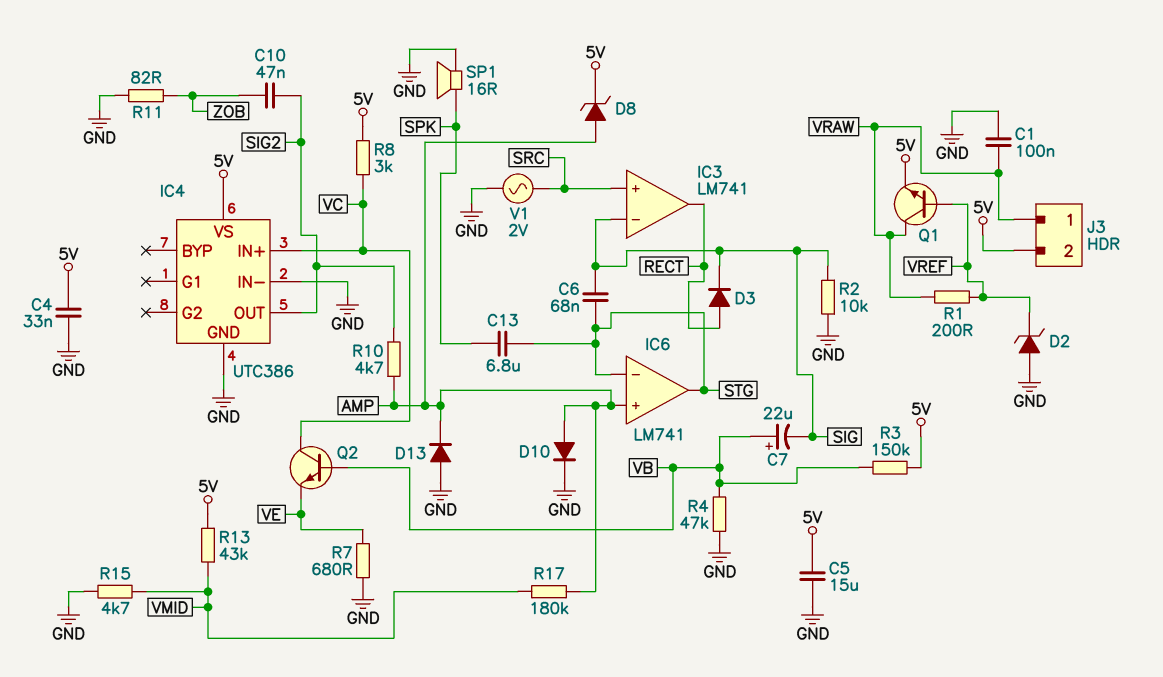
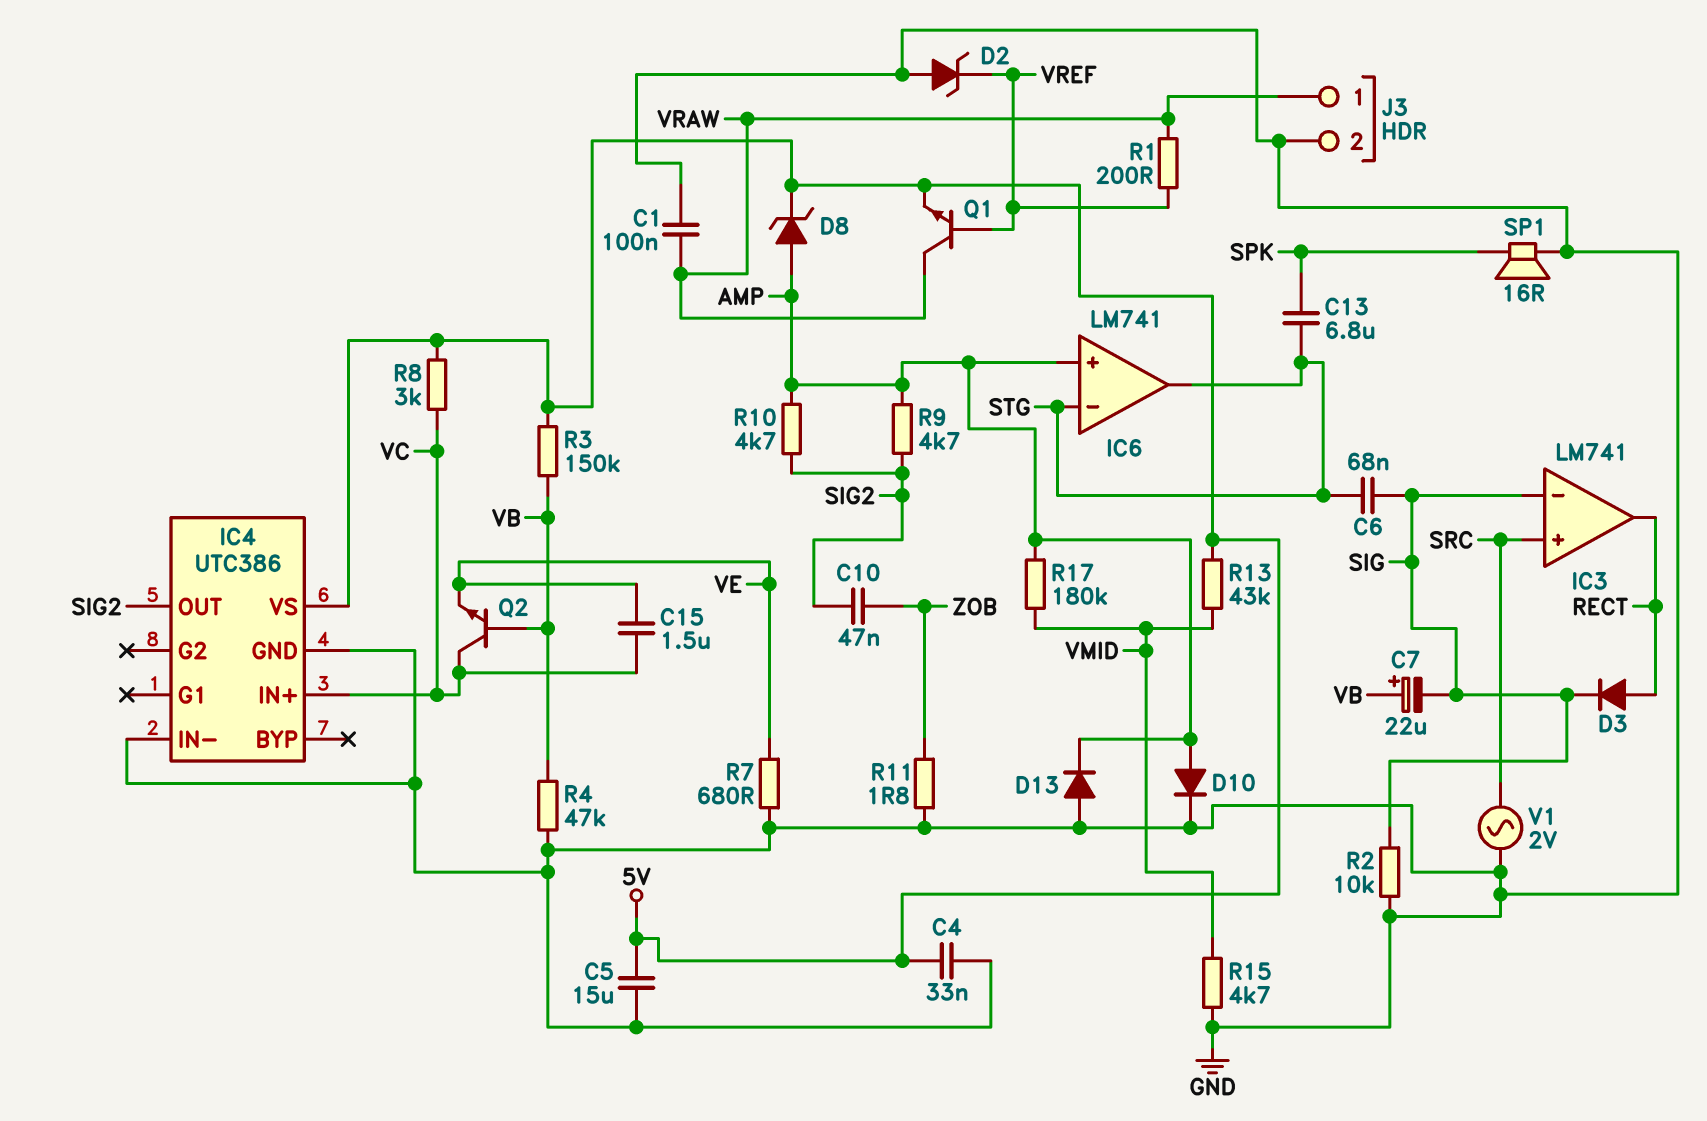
C15: none -> 1.5uF (VC, VE)
J3 pin 2: 5V -> GND
R9: none -> 4.7k (AMP, SIG2)
R11: 82 (GND, ZOB) -> 1.8 (GND, ZOB)

